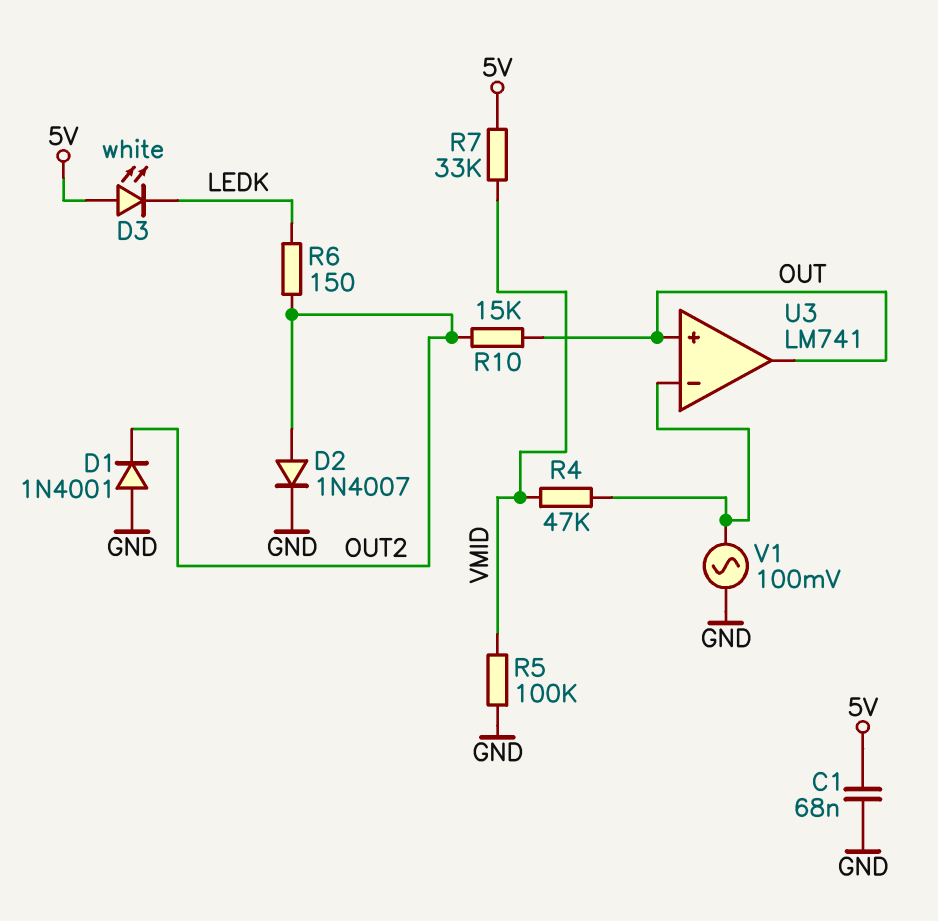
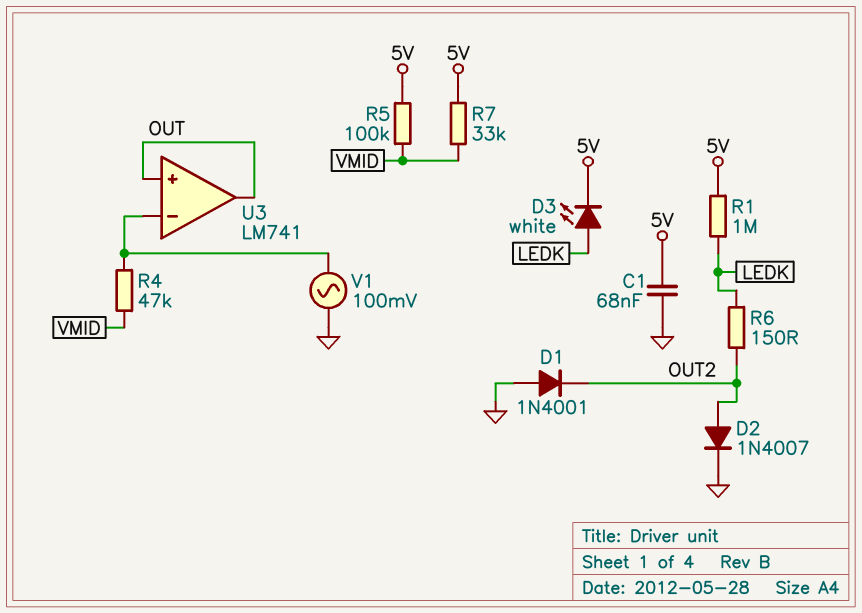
D3: LED white (A 5V, K LEDK) -> LED white (A LEDK, K 5V)
R1: none -> 1M (5V, LEDK)
R5: 100k (GND, VMID) -> 100k (5V, VMID)
R10: 15k (OUT, OUT2) -> none

